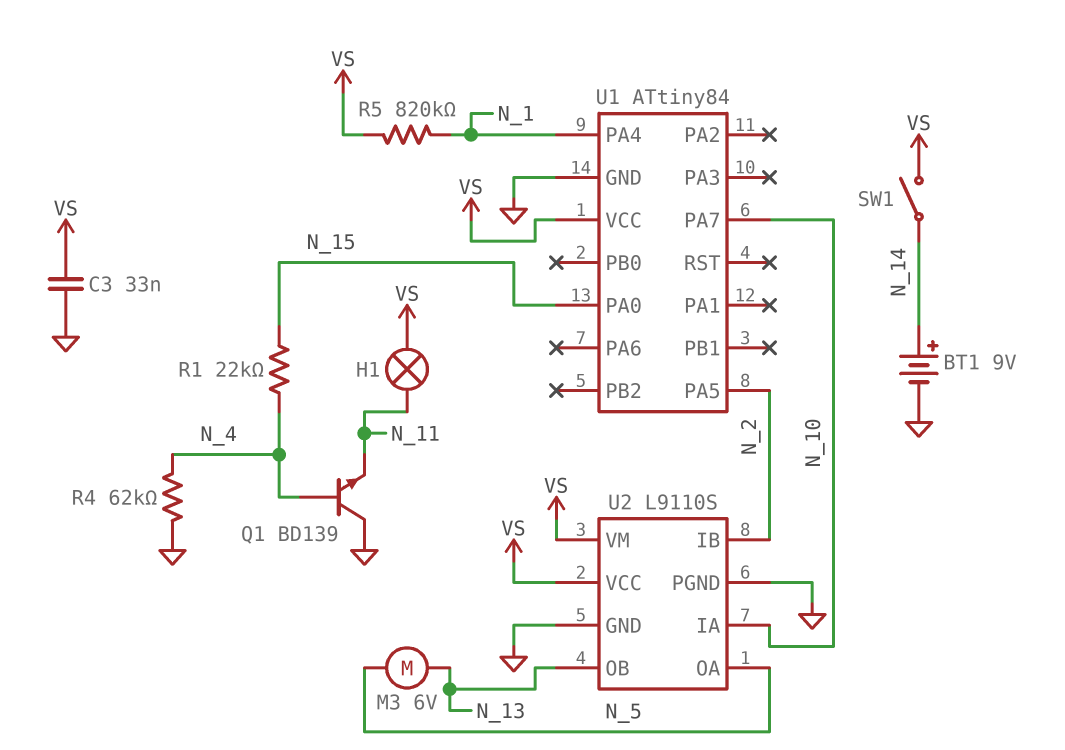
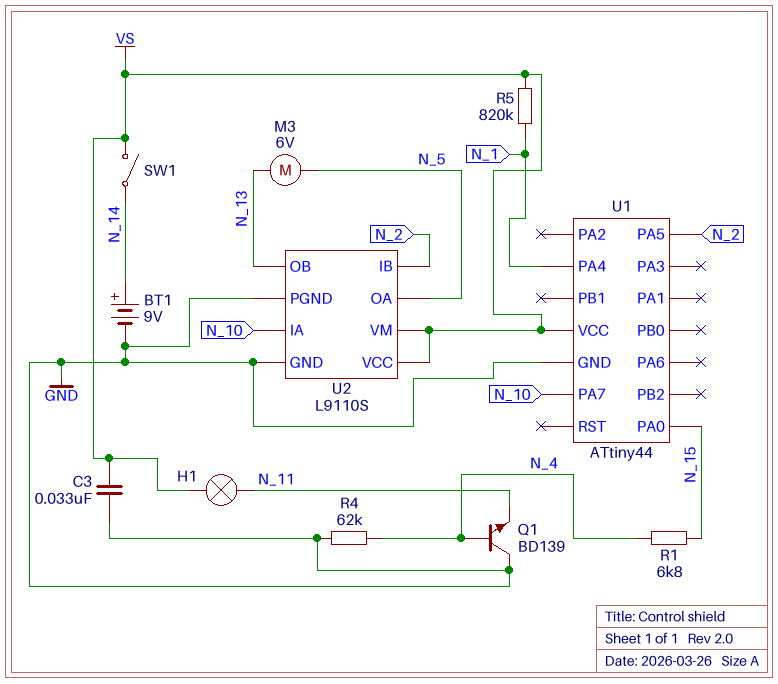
R1: 22k (N_4, N_15) -> 6.8k (N_4, N_15)
U1: ATtiny84 -> ATtiny44

